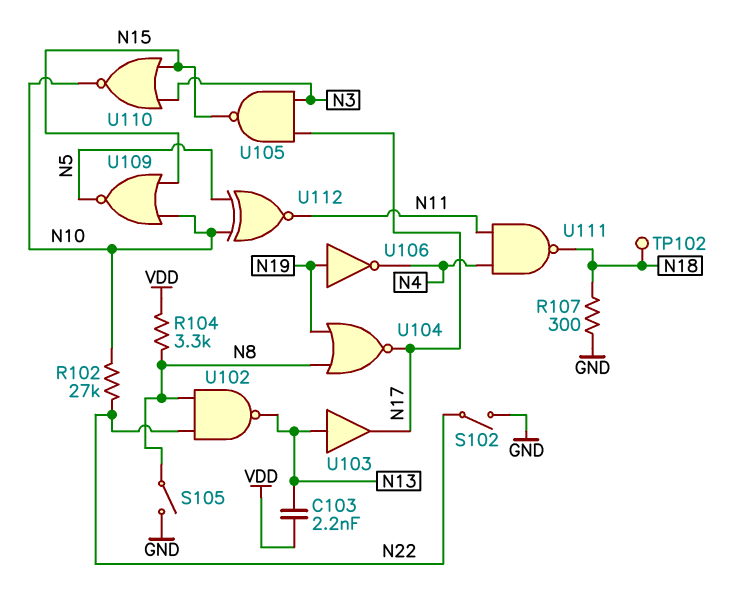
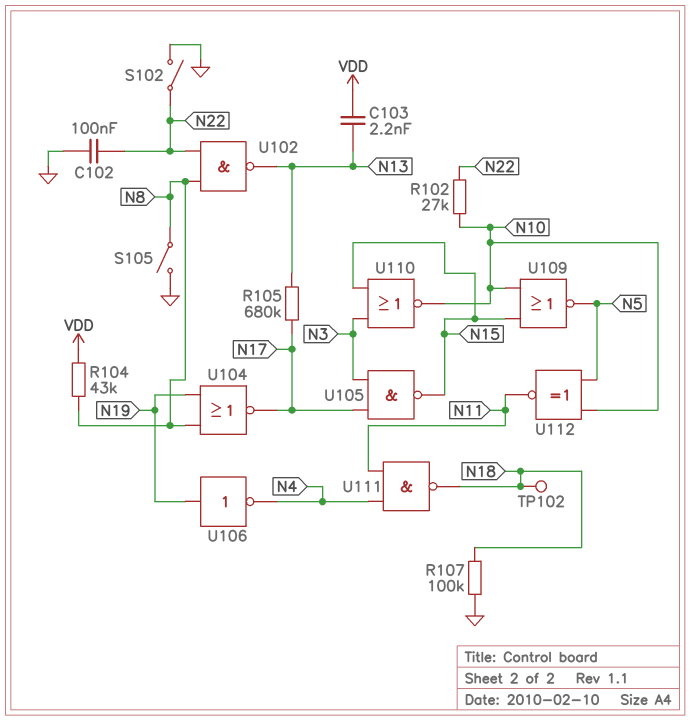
C102: none -> 100nF (GND, N22)
R104: 3.3k (N8, VDD) -> 43k (N8, VDD)
R105: none -> 680k (N13, N17)
R107: 300 (GND, N18) -> 100k (GND, N18)
U103: buffer (in N13, out N17) -> none

